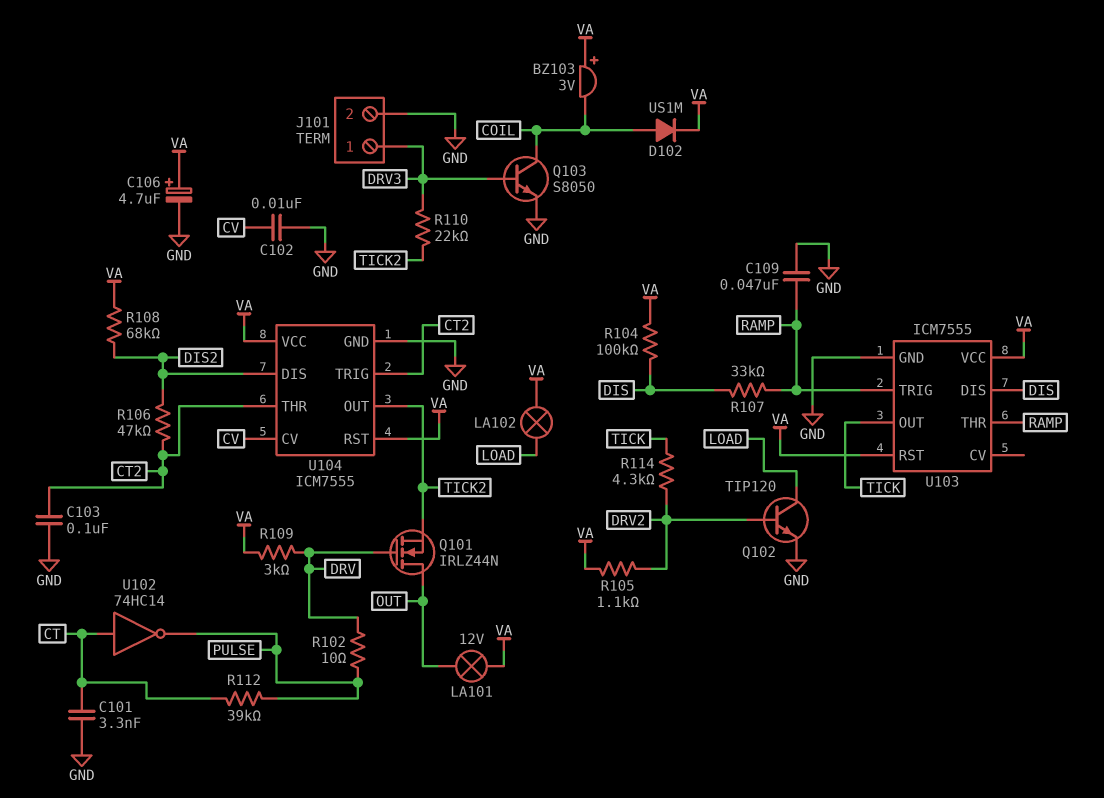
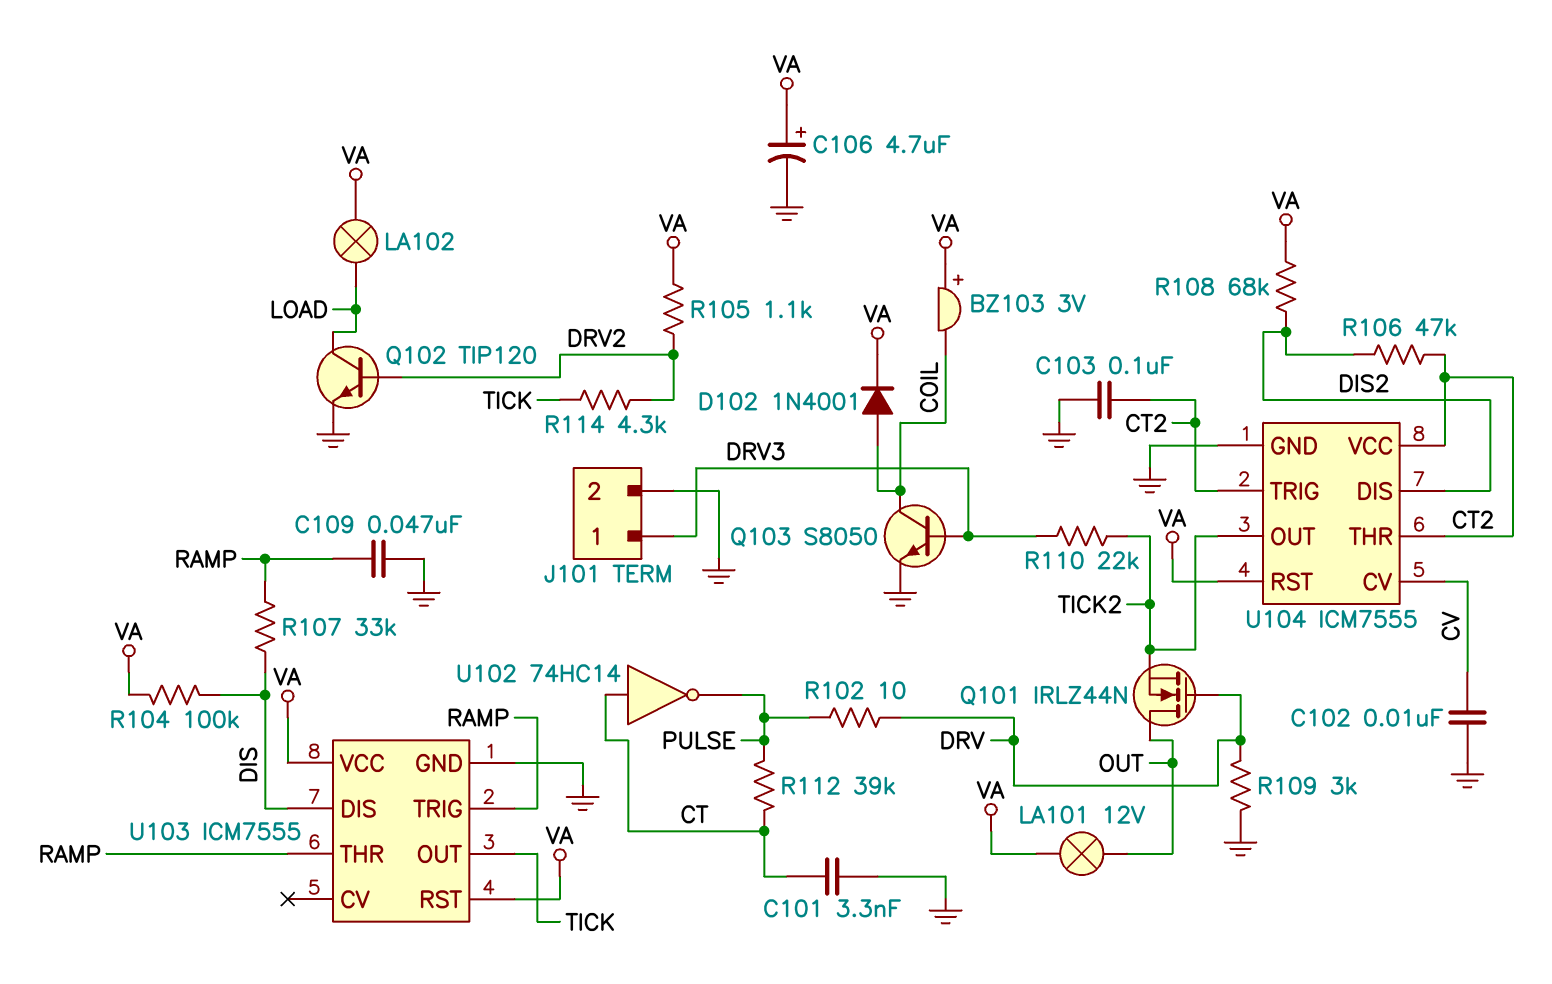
D102: diode US1M (A COIL, K VA) -> diode 1N4001 (A COIL, K VA)
R109: 3k (DRV, VA) -> 3k (DRV, GND)
U104 pin VCC: VA -> CT2

